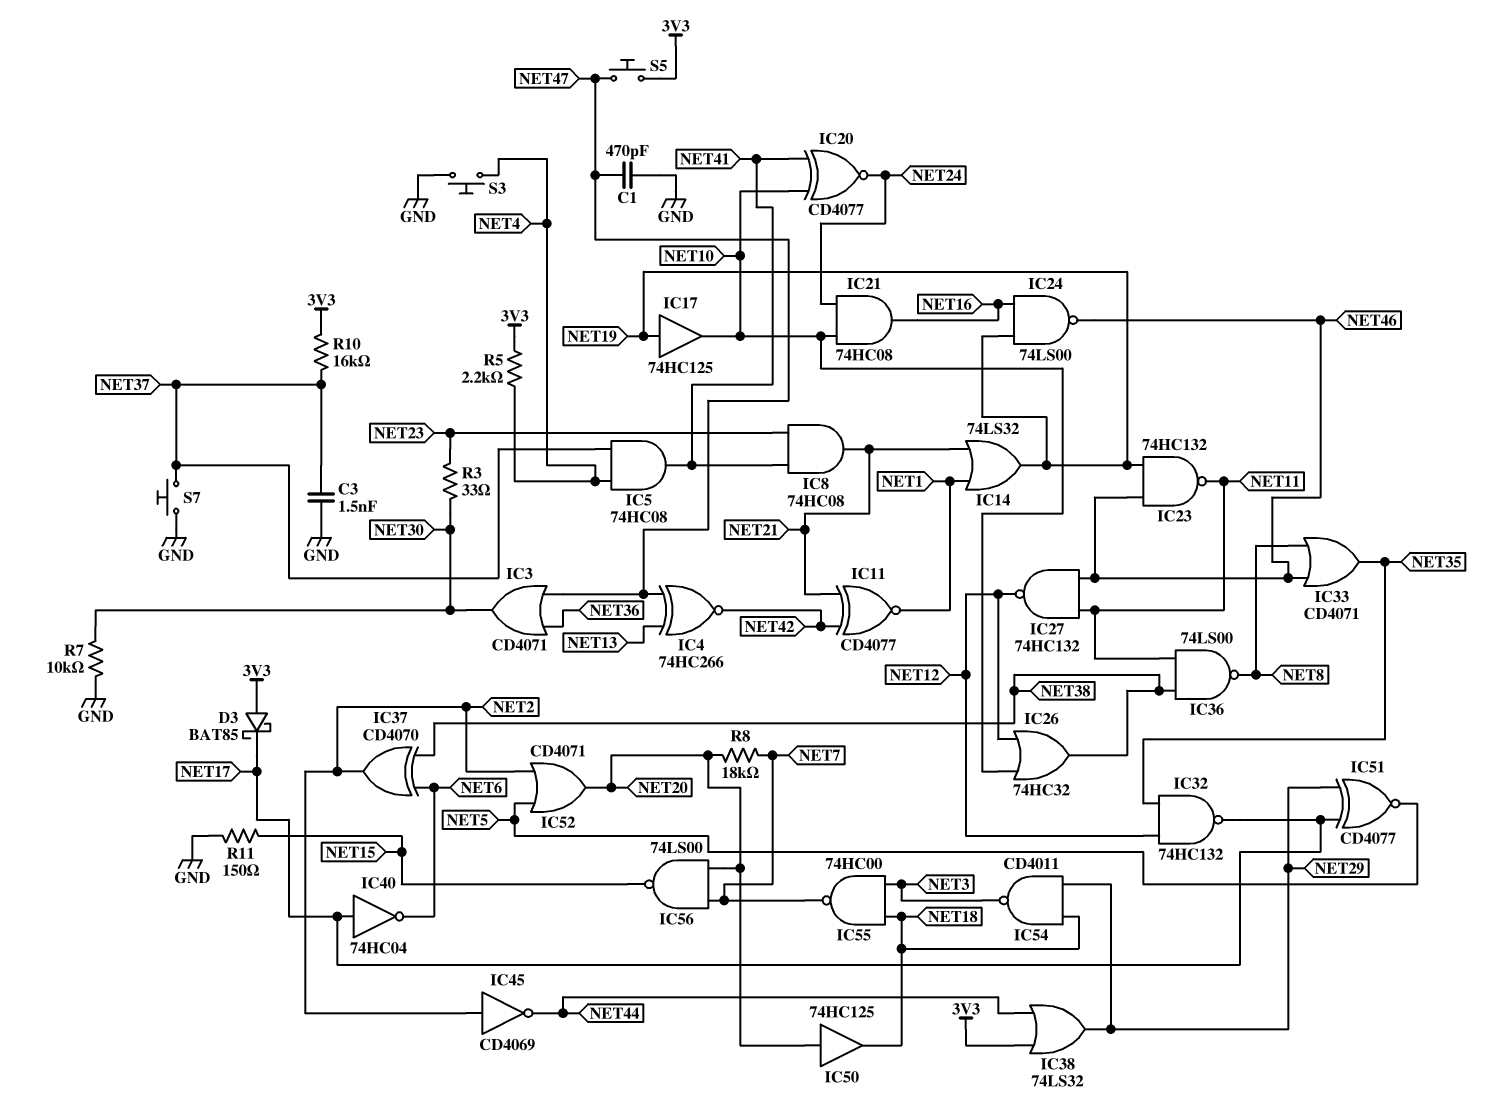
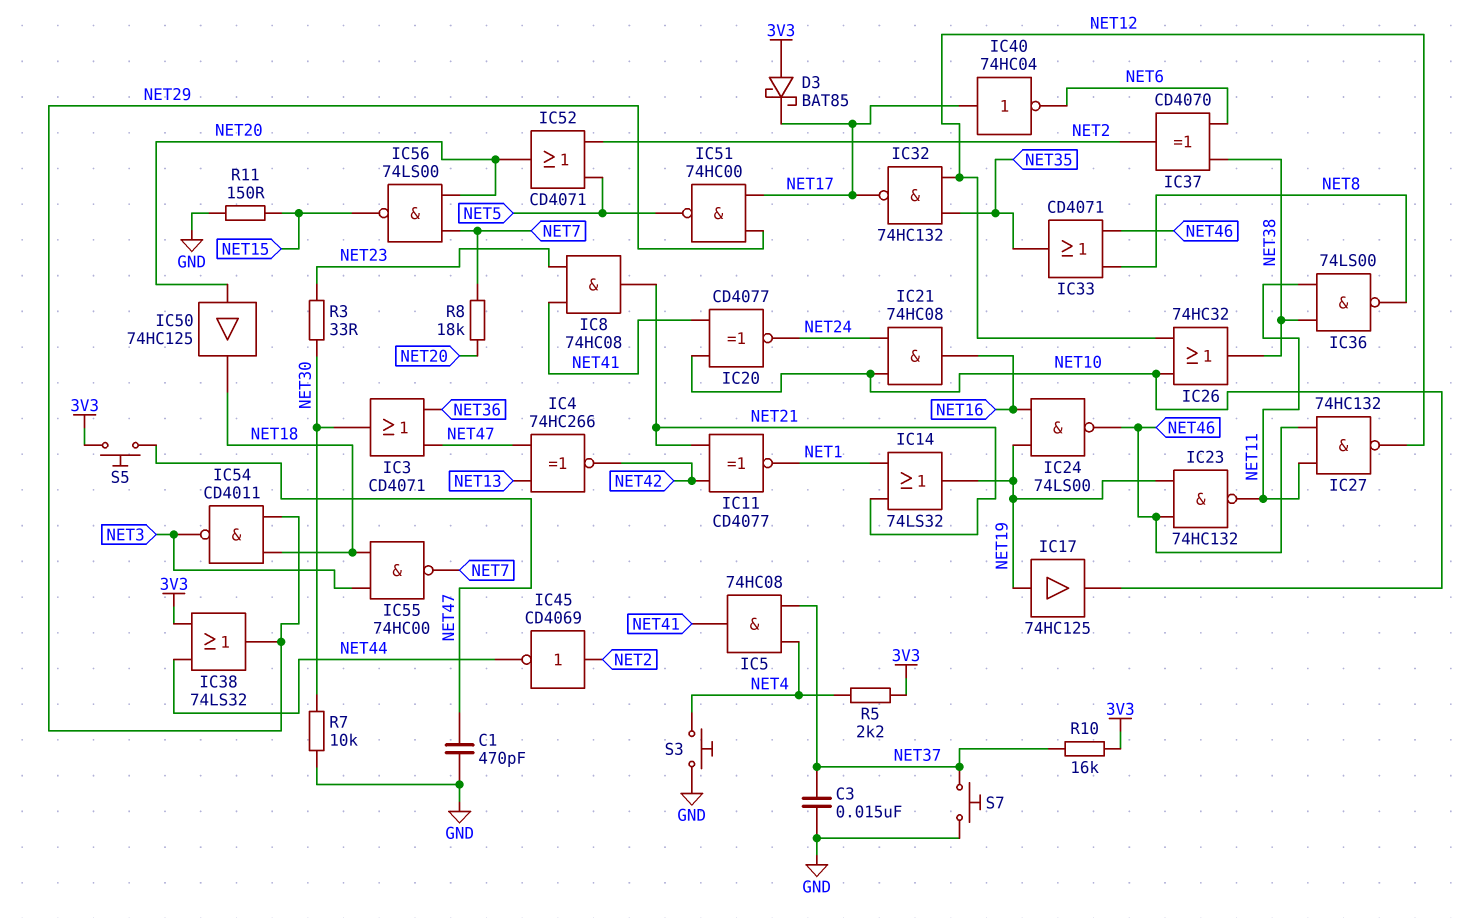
C3: 1.5nF (GND, NET37) -> 15nF (GND, NET37)
IC51: XNOR CD4077 (in NET17, in NET29, out NET5) -> NAND 74HC00 (in NET17, in NET29, out NET5)

